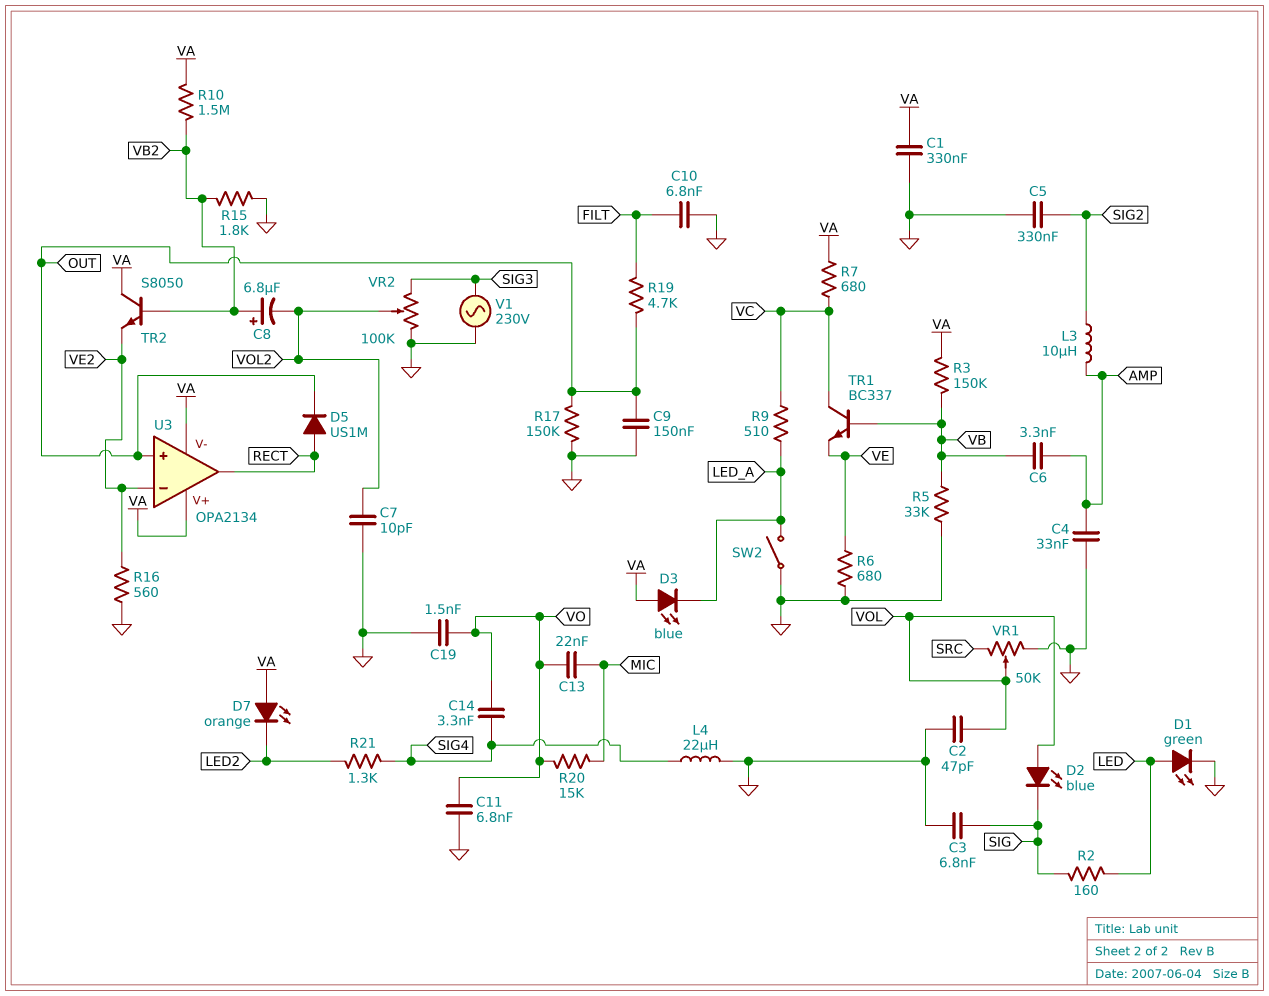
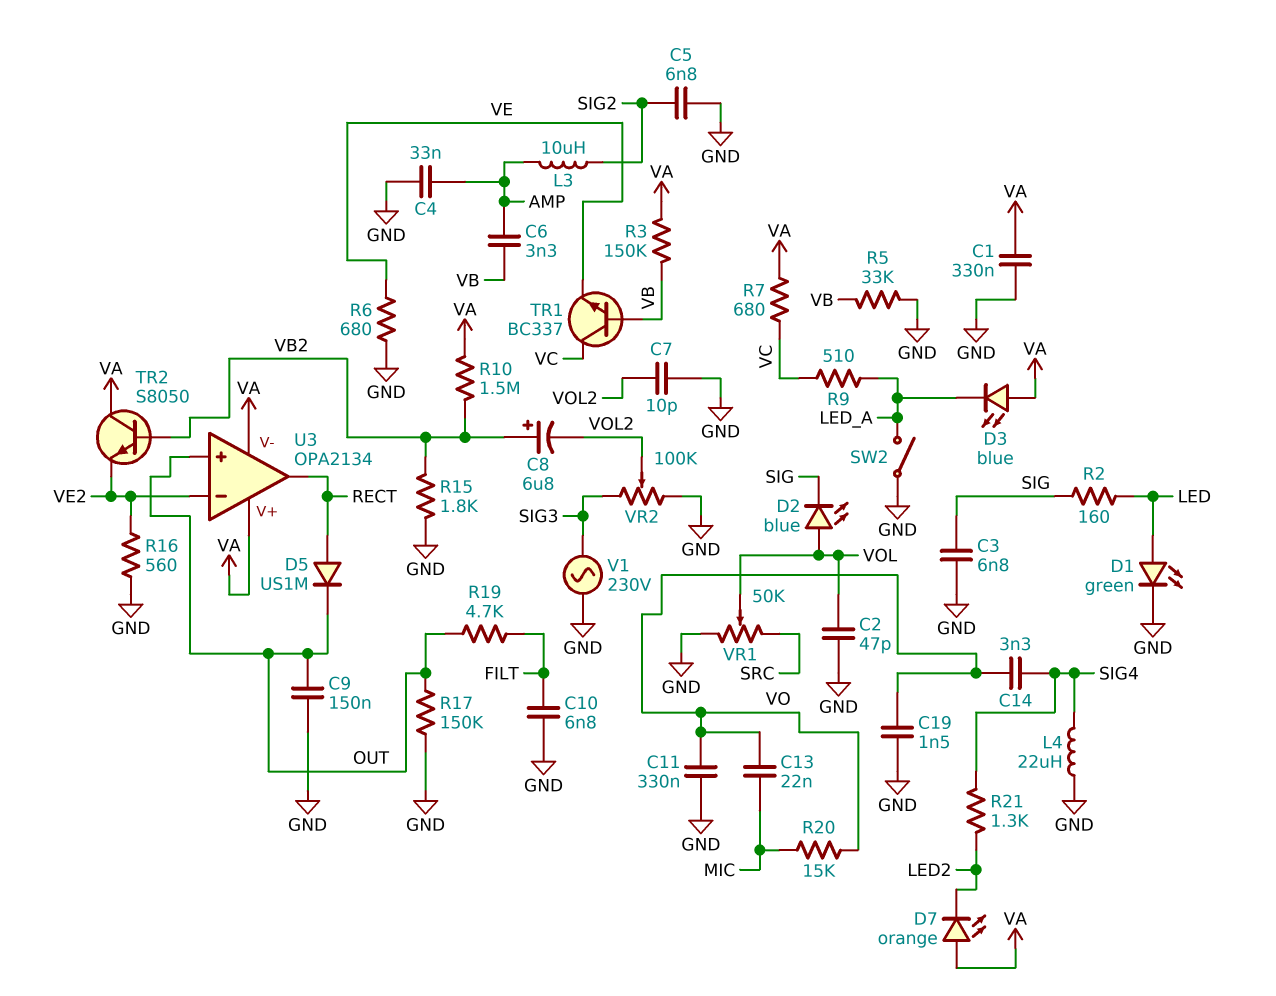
C5: 330nF (GND, SIG2) -> 6.8nF (GND, SIG2)
C11: 6.8nF (GND, VO) -> 330nF (GND, VO)

